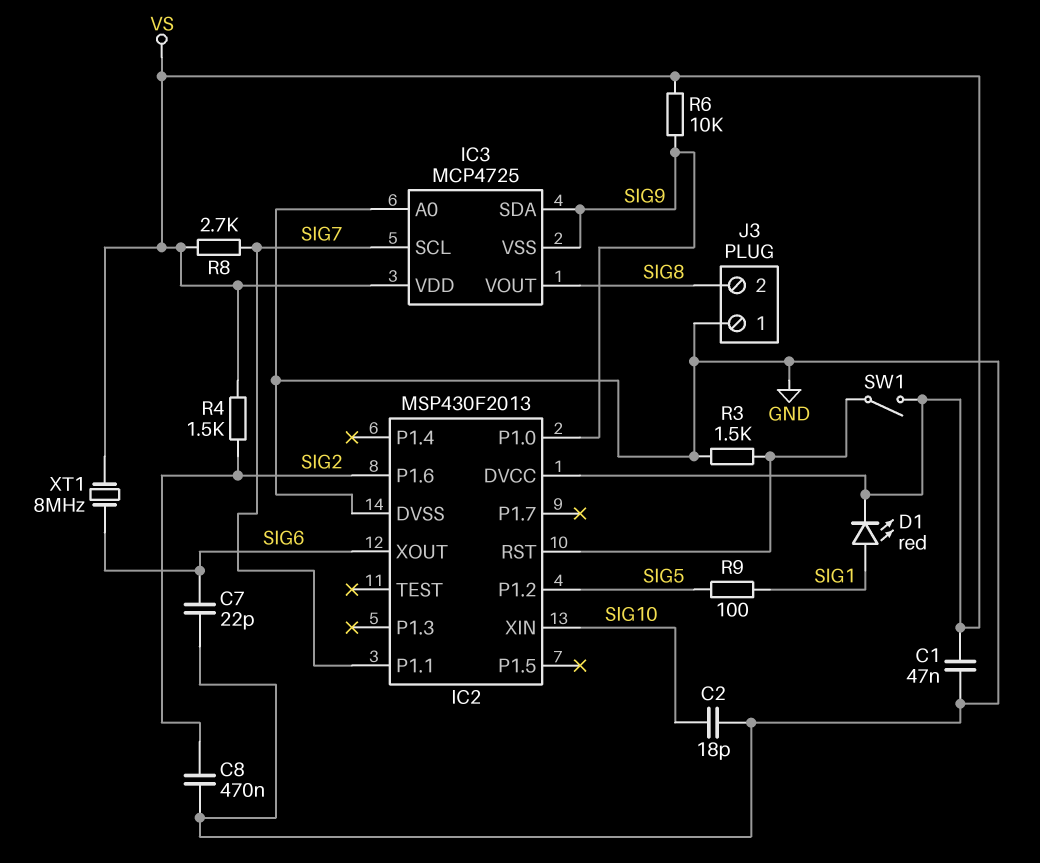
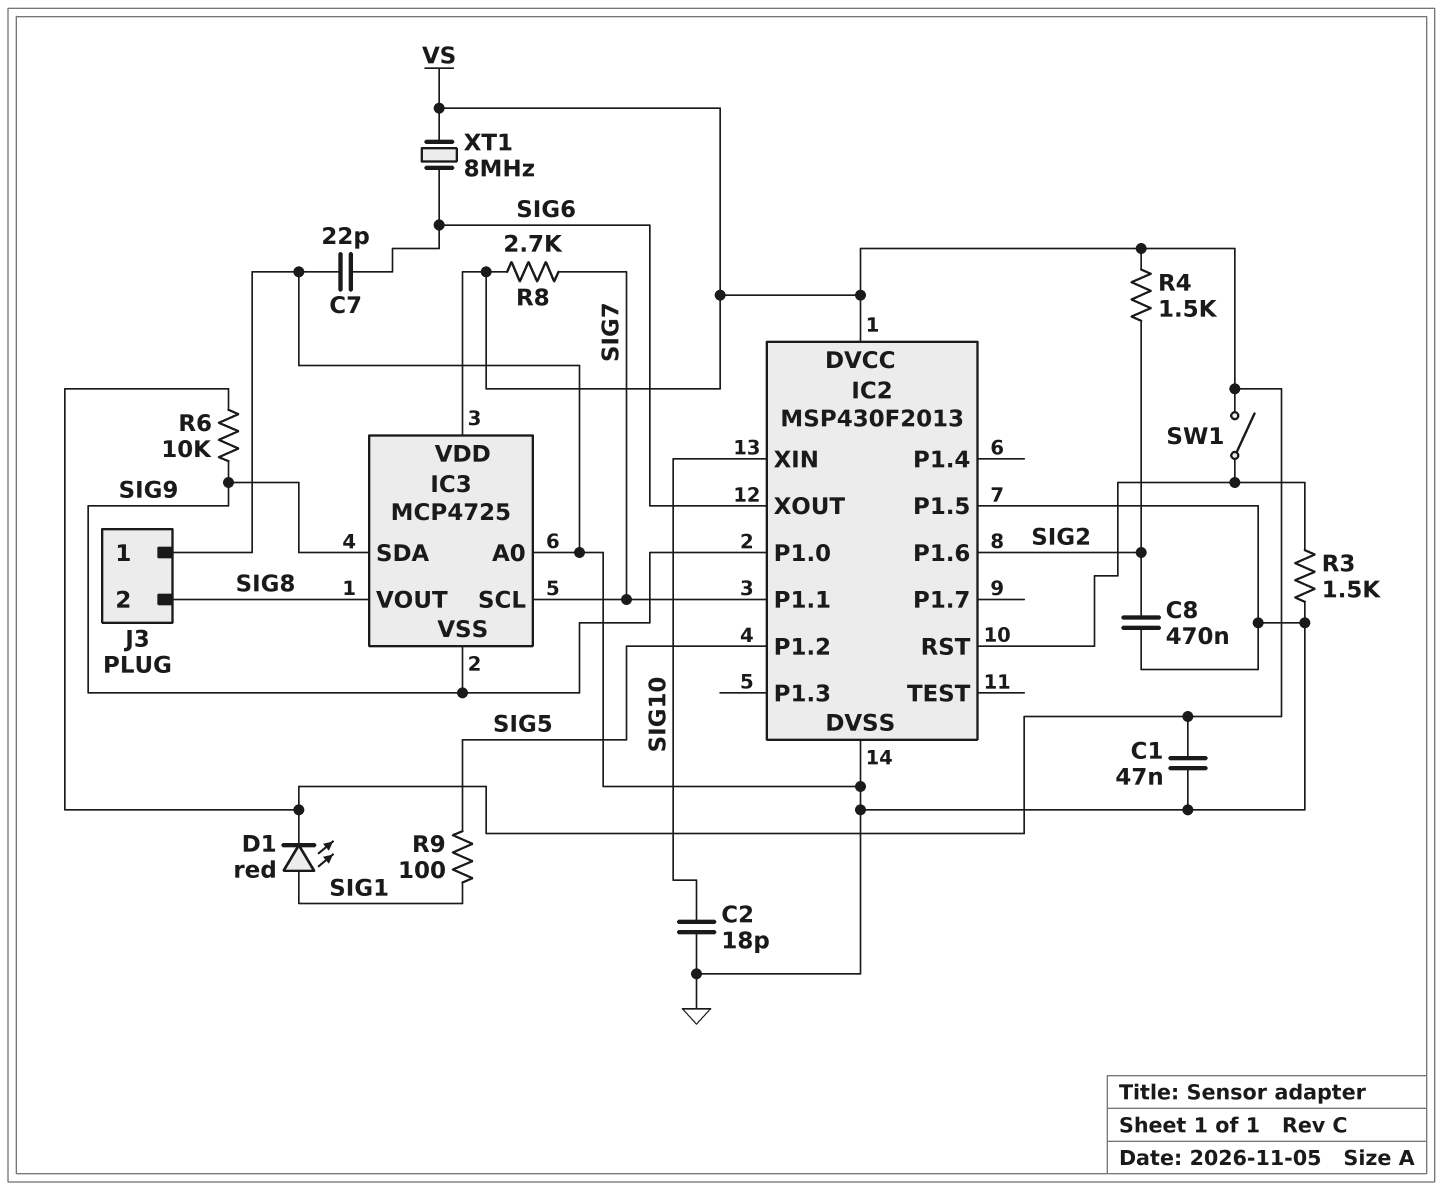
IC2 pin P1.5: none -> GND

